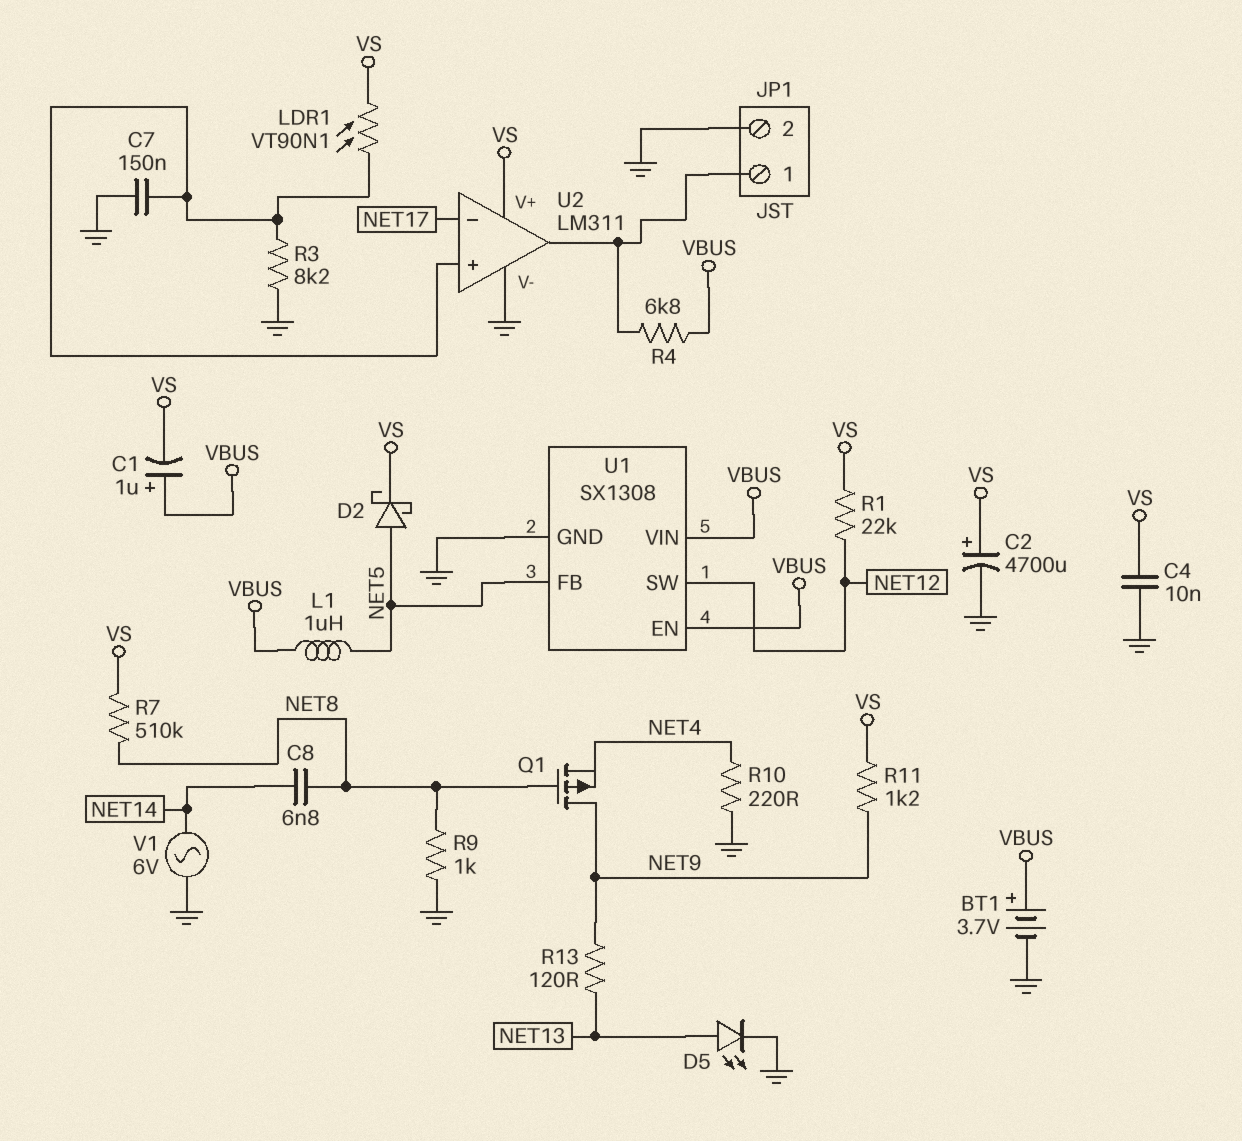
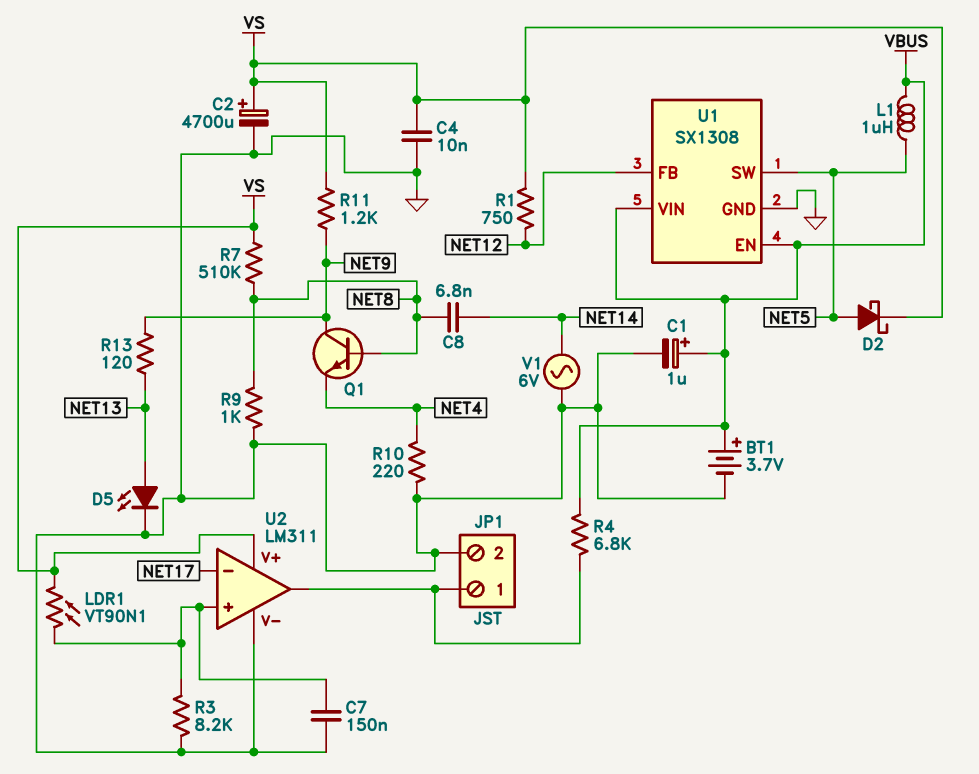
C1: 1uF (plus VBUS, minus VS) -> 1uF (plus VBUS, minus GND)
Q1: PMOS (G NET8, D NET9, S NET4) -> NPN (B NET8, C NET9, E NET4)
R1: 22k (NET12, VS) -> 750 (NET12, VS)
U1 pin FB: NET5 -> NET12
U1 pin SW: NET12 -> NET5

